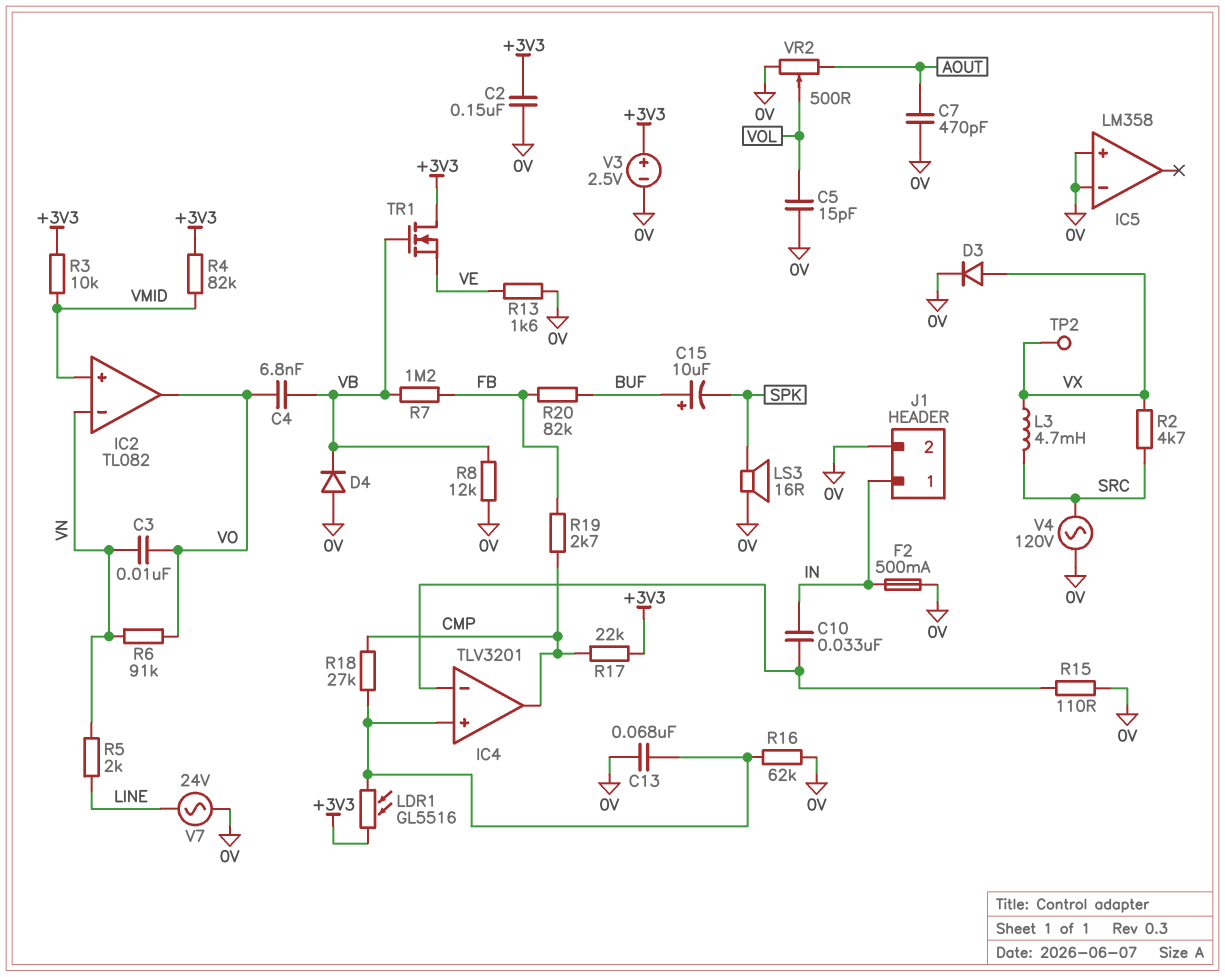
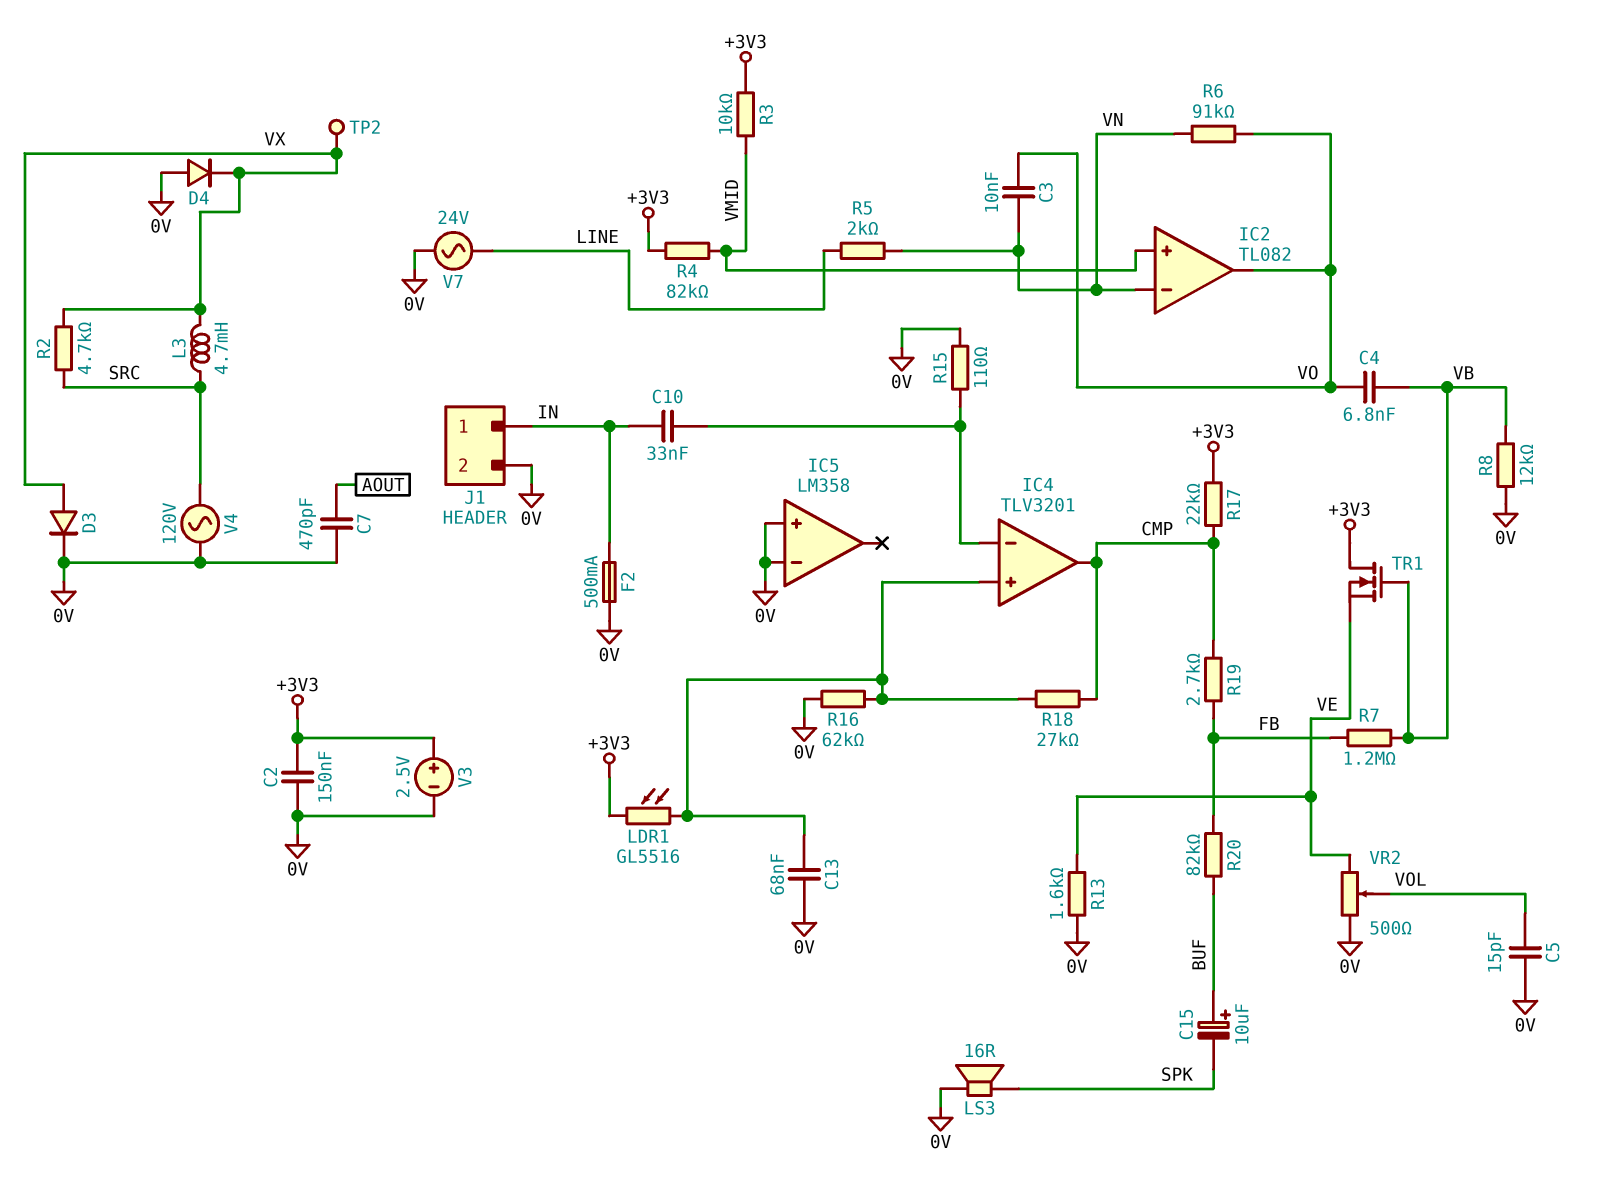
D4: diode (A 0V, K VB) -> diode (A 0V, K VX)
VR2: 500 (0V, AOUT, wiper VOL) -> 500 (0V, VE, wiper VOL)

